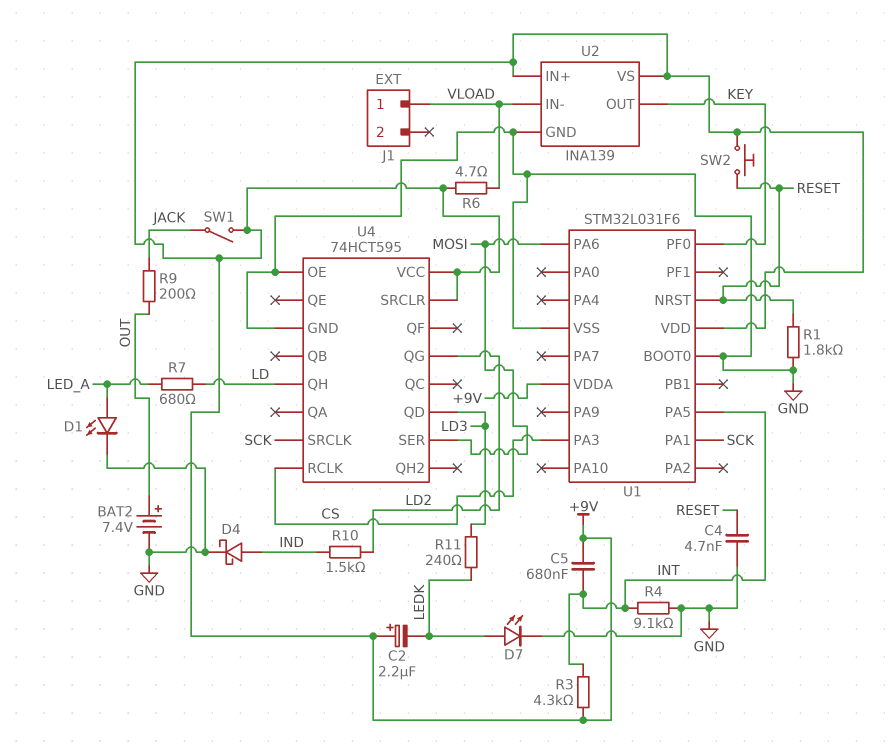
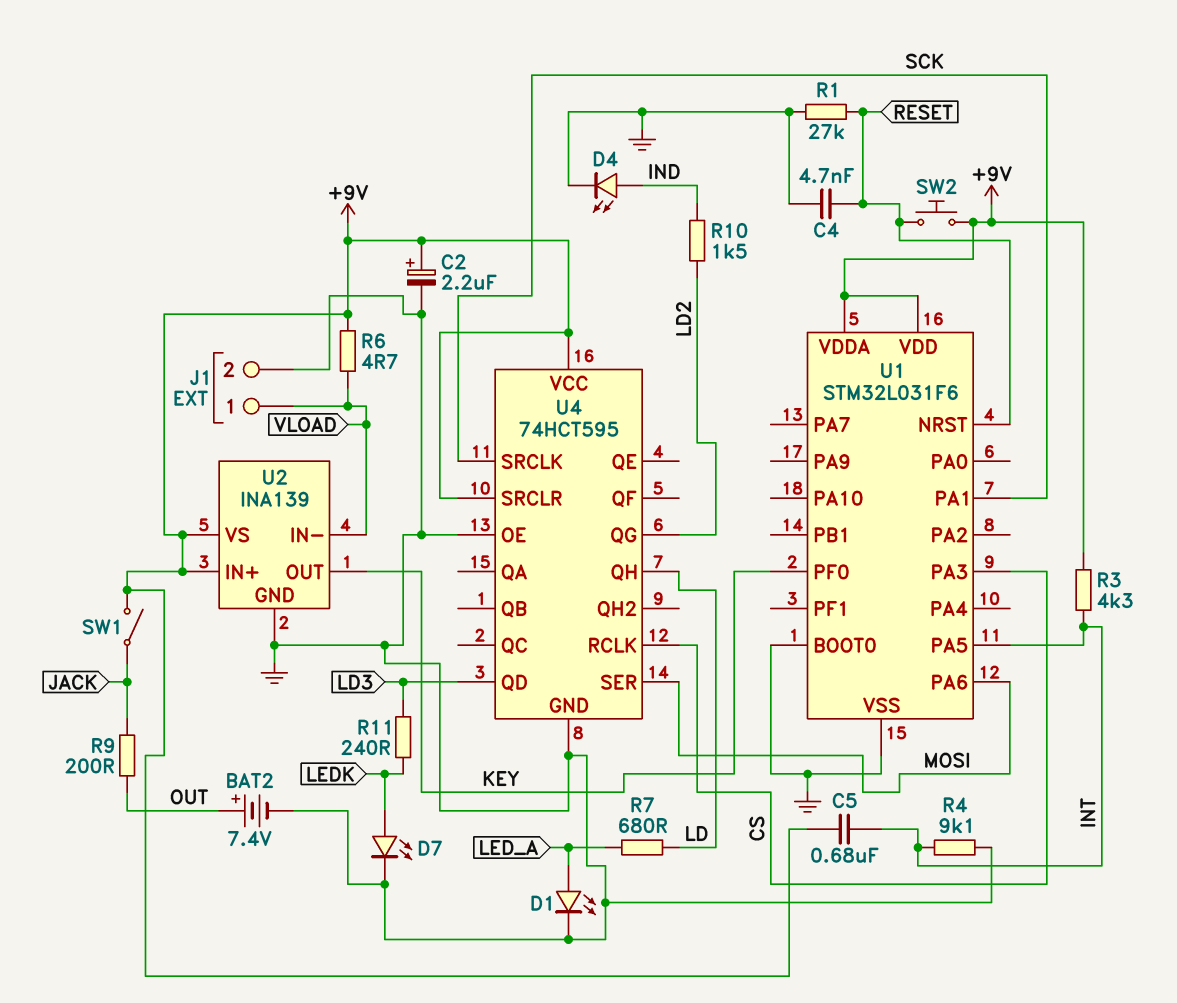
C2: 2.2uF (plus +9V, minus LEDK) -> 2.2uF (plus +9V, minus GND)
D4: schottky (A IND, K GND) -> LED (A IND, K GND)
J1 pin 2: none -> GND
R1: 1.8k (GND, RESET) -> 27k (GND, RESET)

